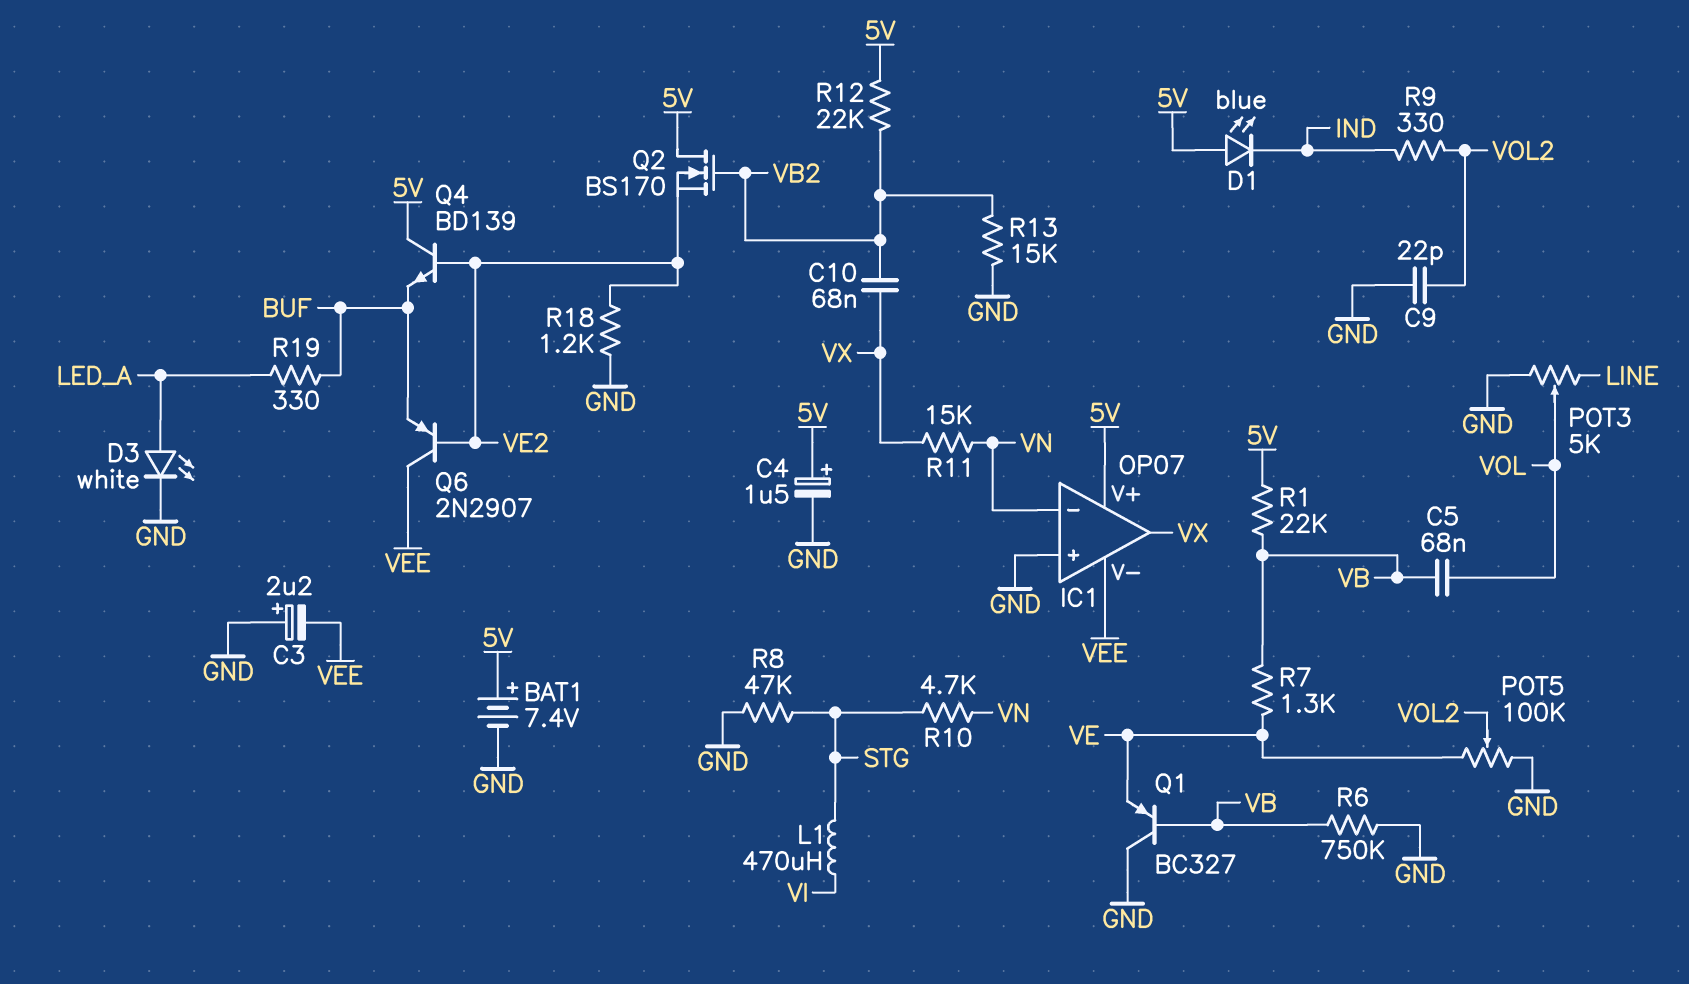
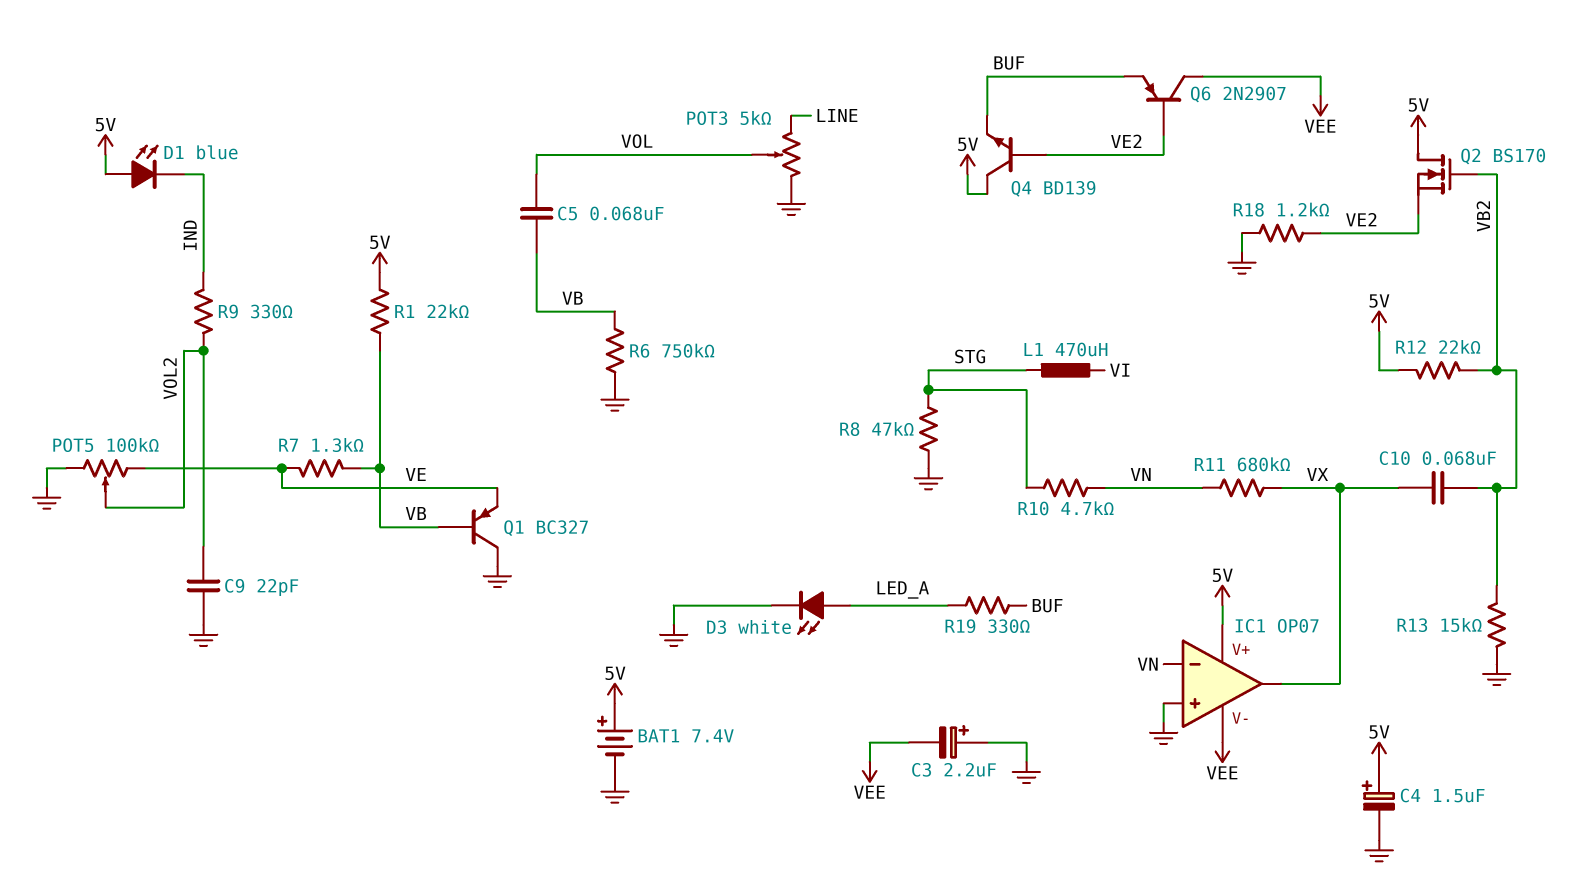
R11: 15k (VN, VX) -> 680k (VN, VX)

